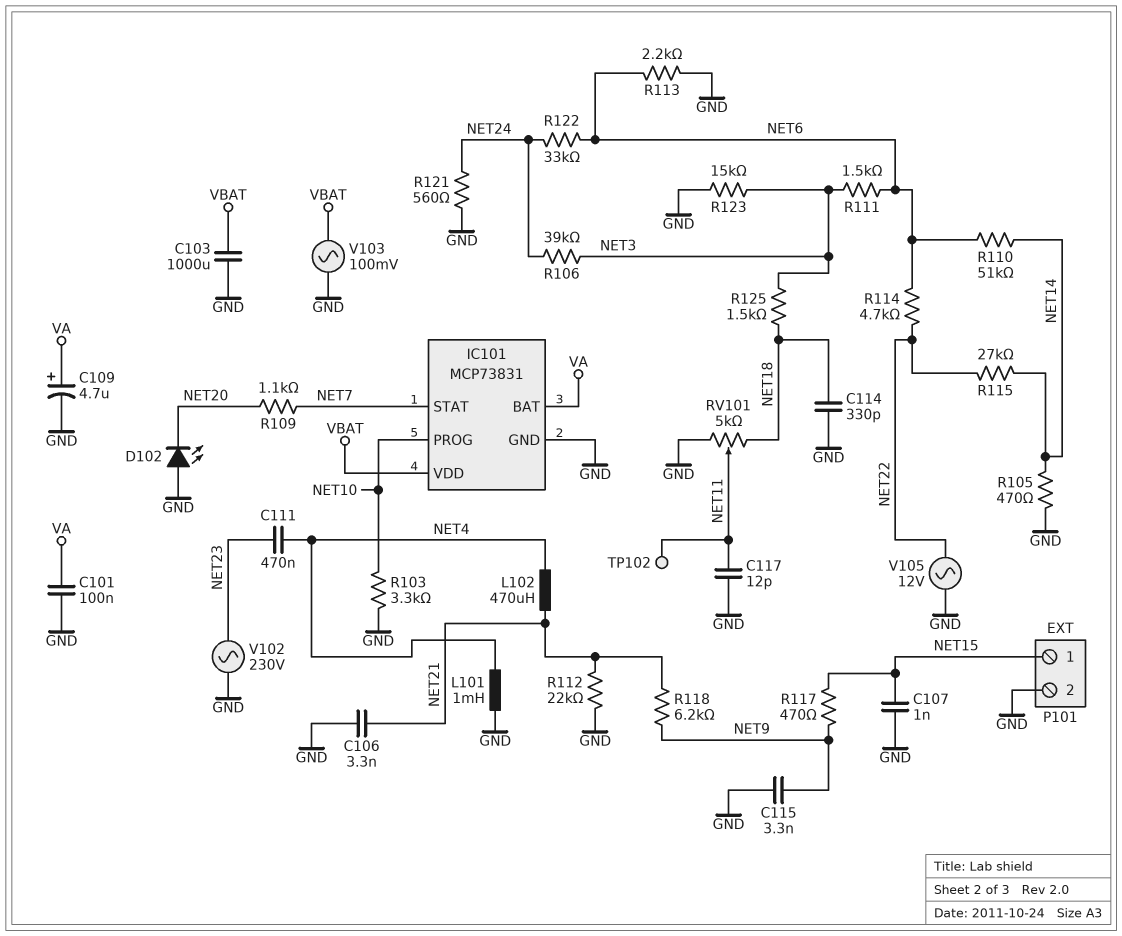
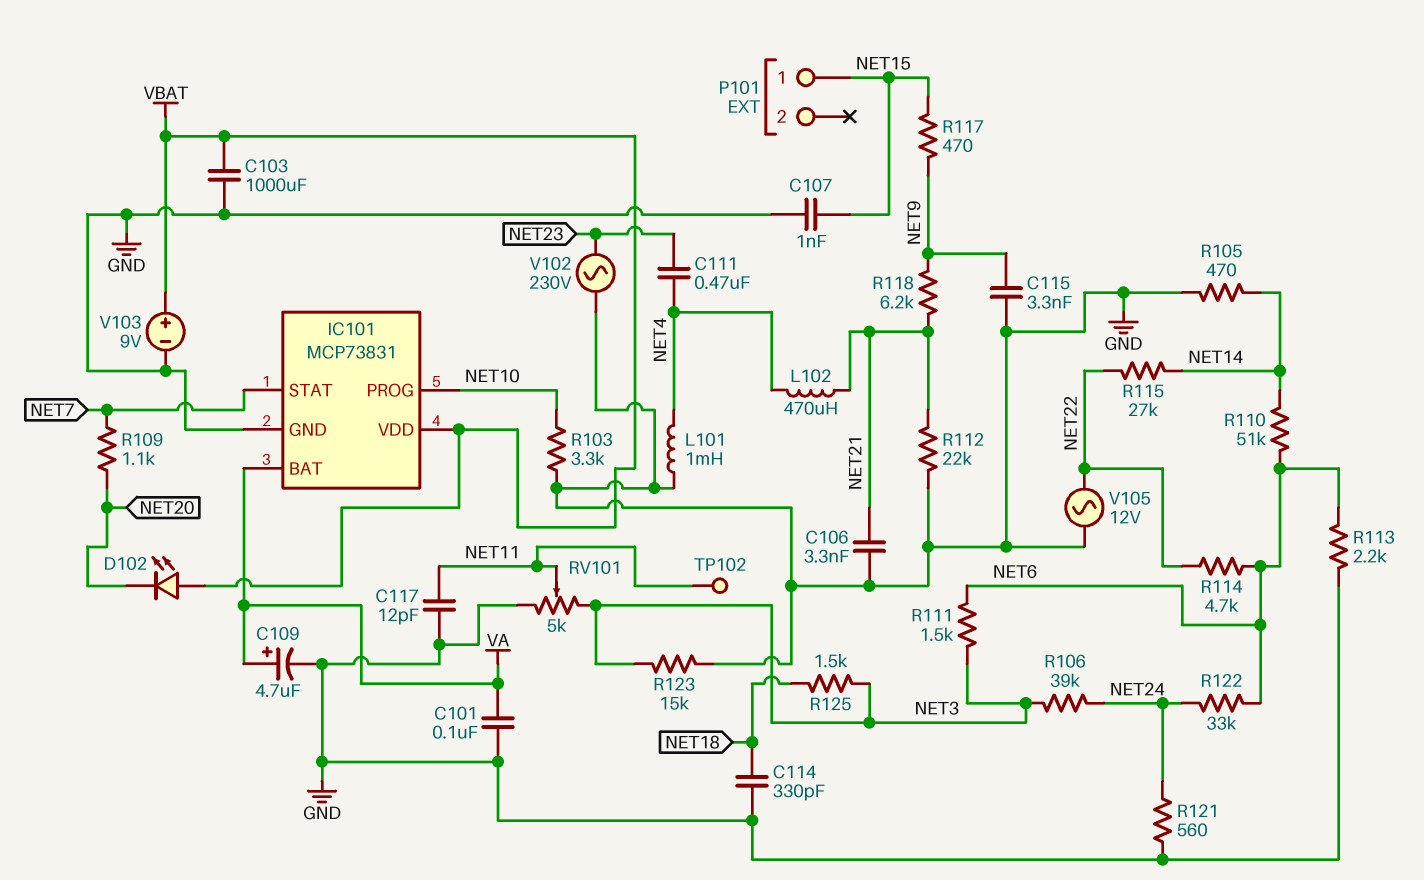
D102: LED (A GND, K NET20) -> LED (A VBAT, K NET20)
P101 pin 2: GND -> none
RV101: 5k (GND, NET18, wiper NET11) -> 5k (GND, NET3, wiper NET11)
V103: AC 100mV (GND, VBAT) -> 9V (plus VBAT, minus GND)

